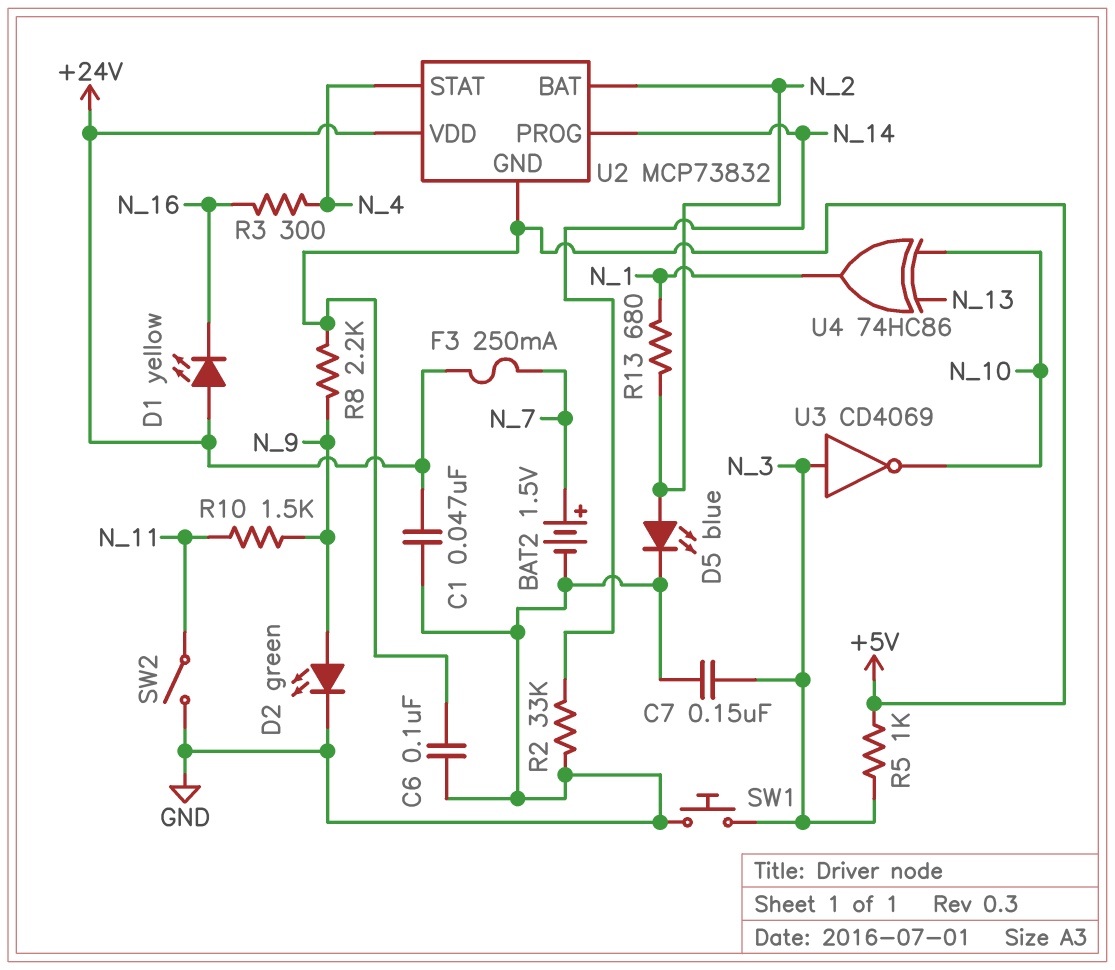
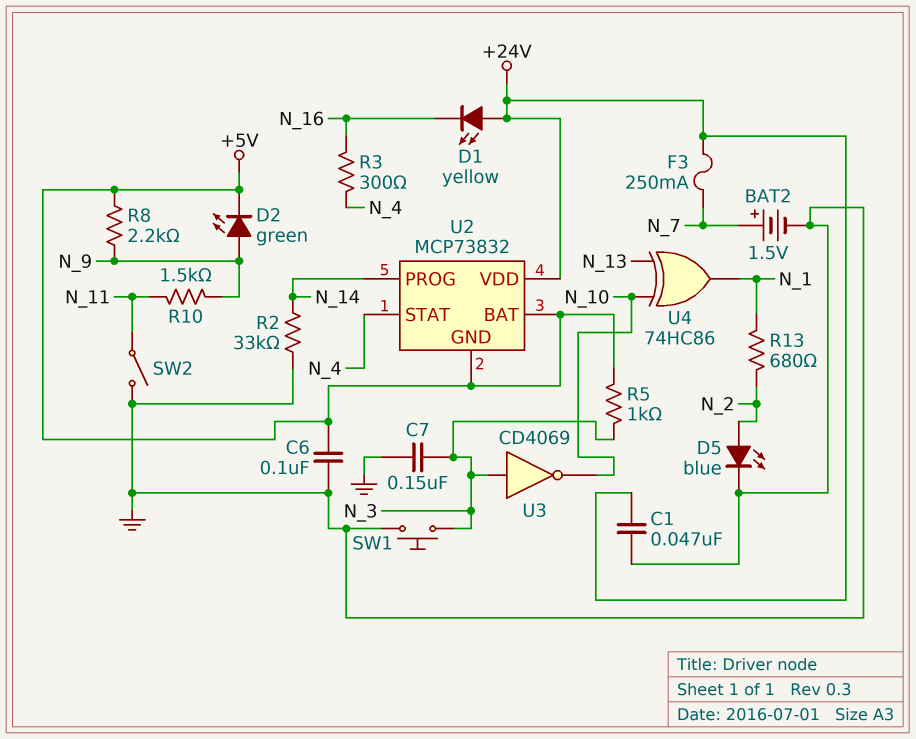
D2: LED green (A N_9, K GND) -> LED green (A N_9, K +5V)
U2 pin BAT: N_2 -> +5V

